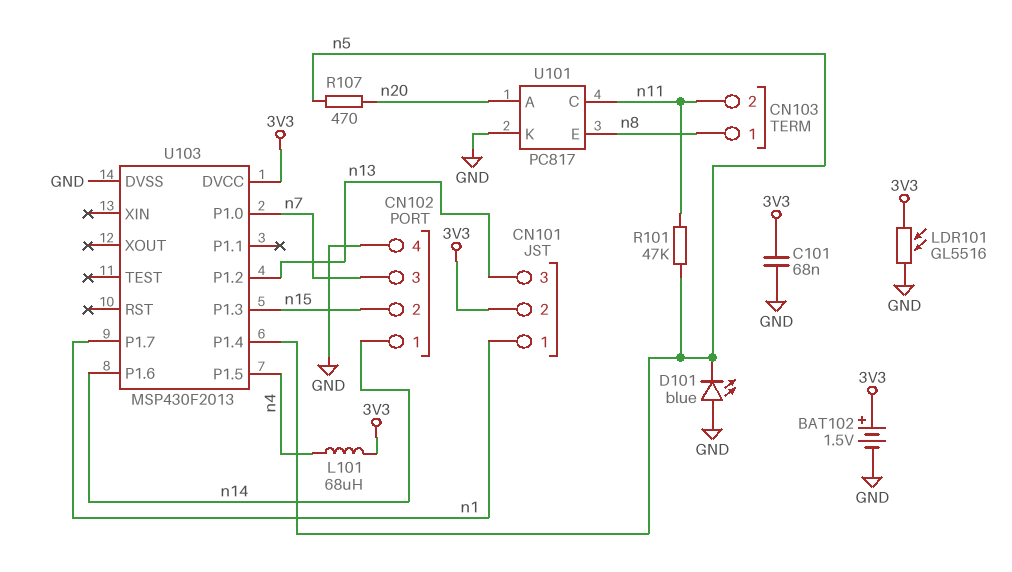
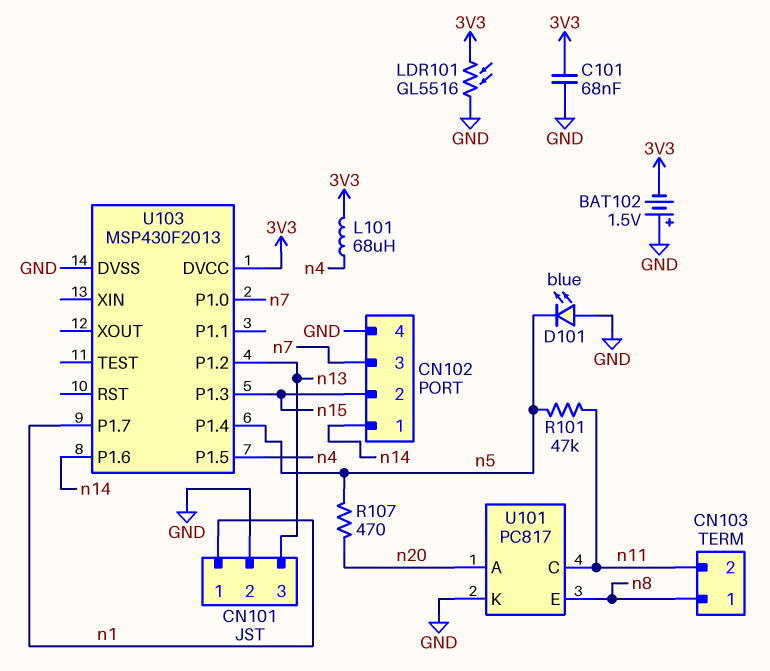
BAT102: 1.5V (plus 3V3, minus GND) -> 1.5V (plus GND, minus 3V3)
CN101 pin 2: 3V3 -> GND

